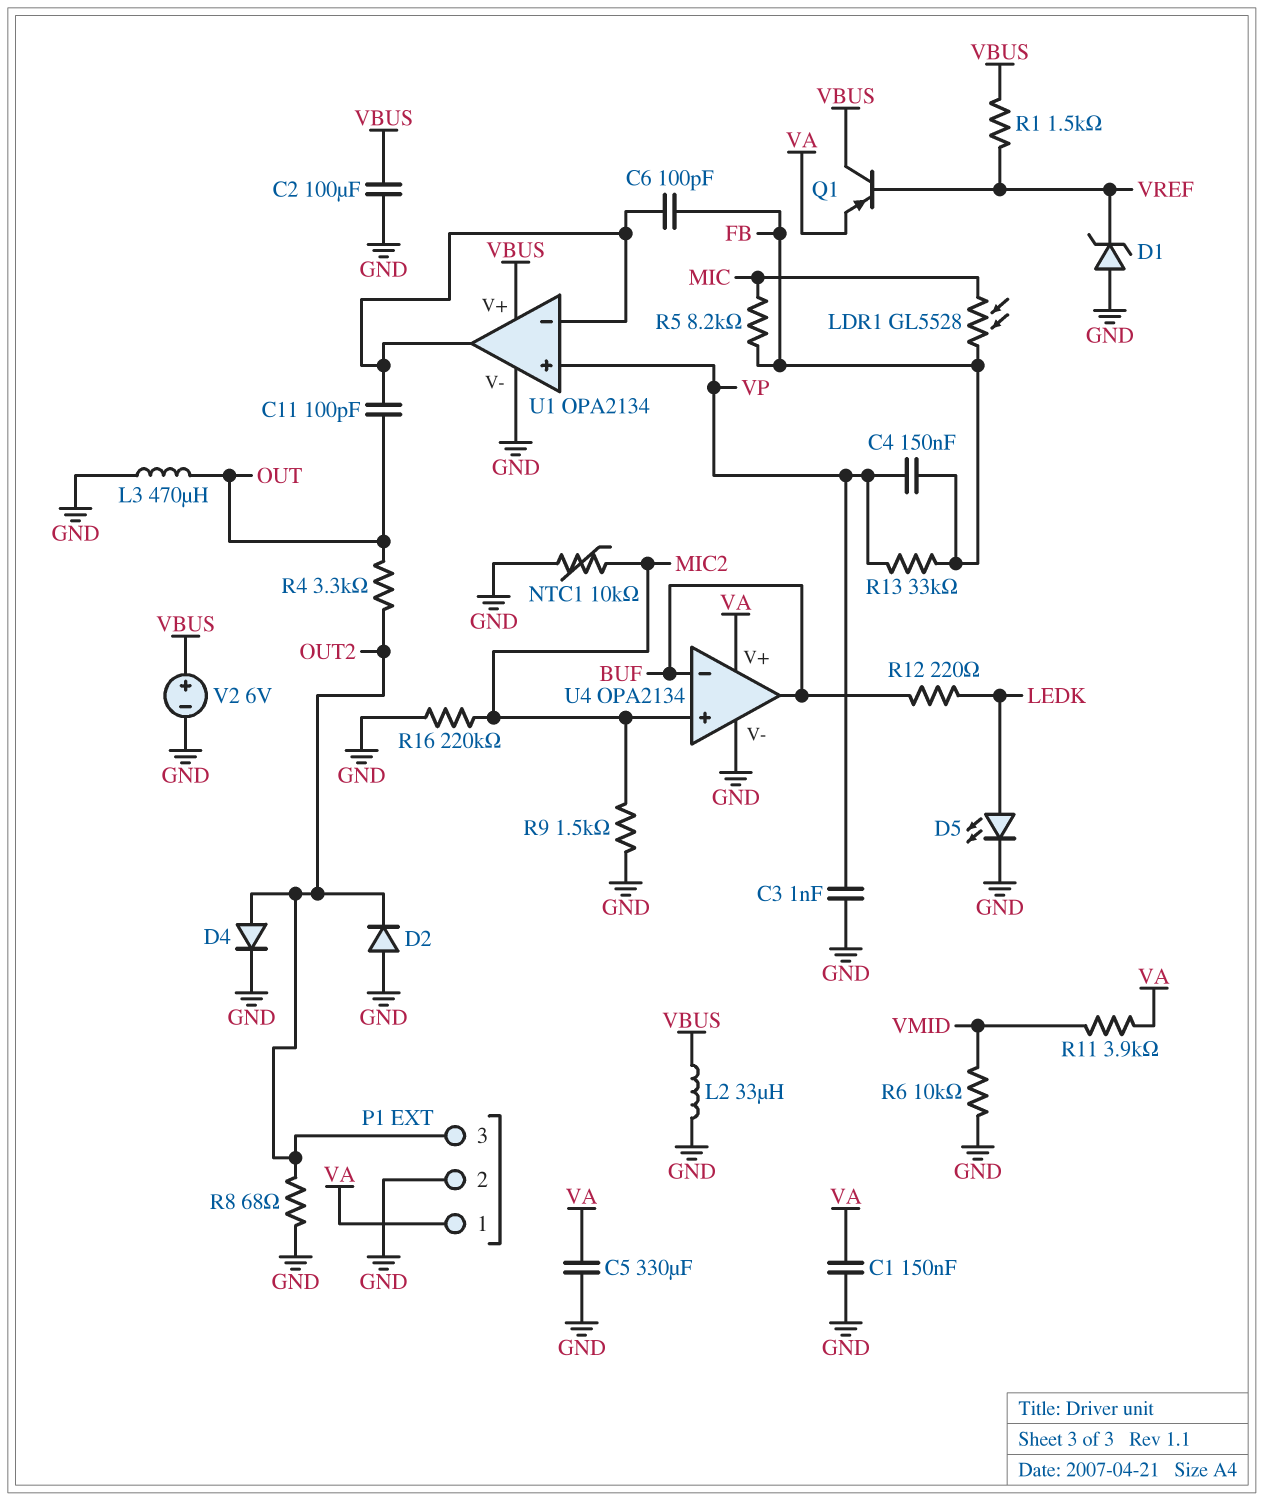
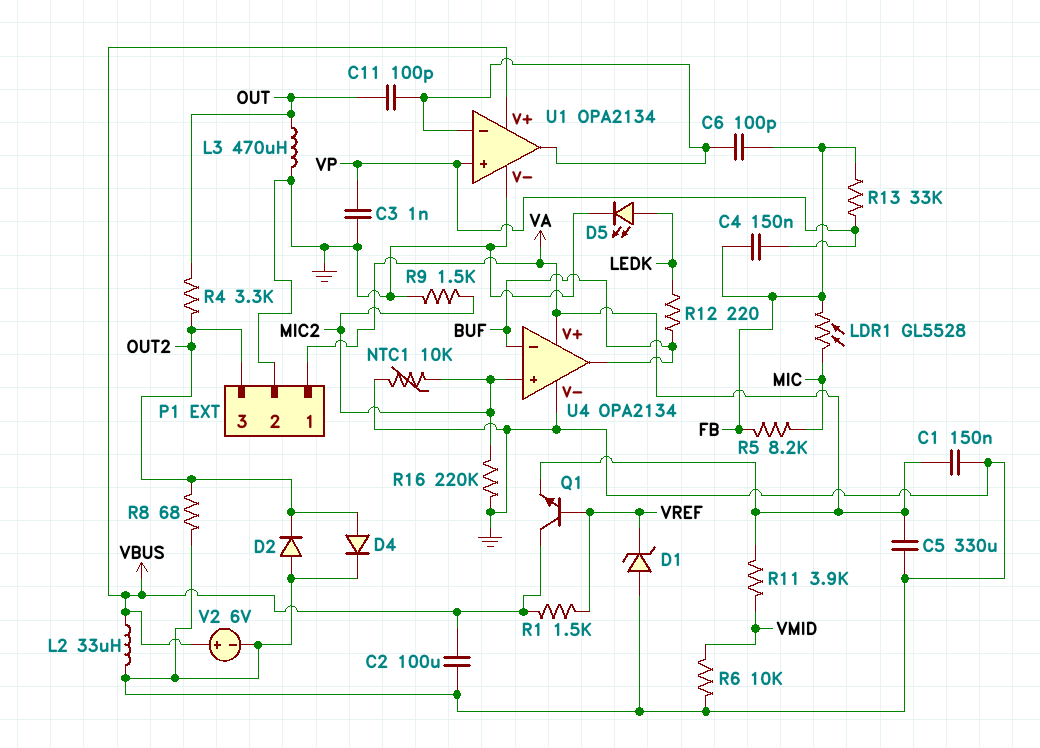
Q1: PNP (B VREF, C VBUS, E VA) -> NPN (B VREF, C VBUS, E VA)

